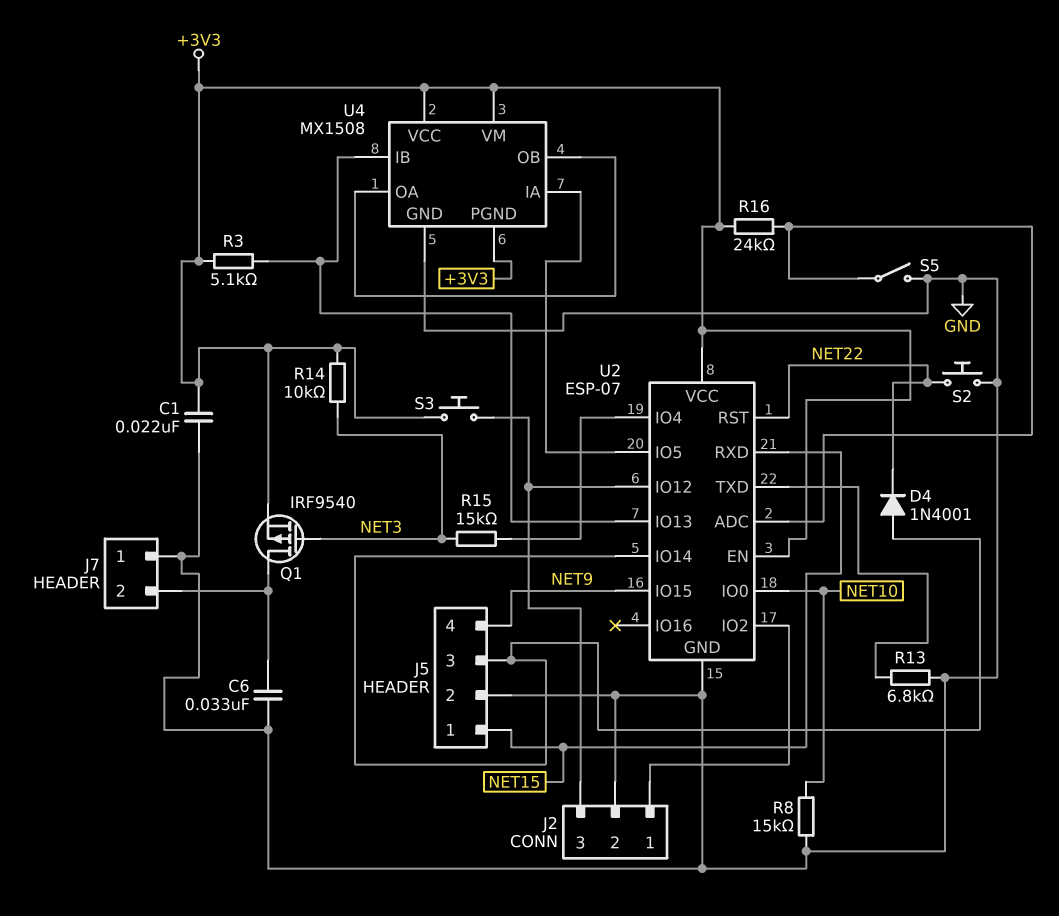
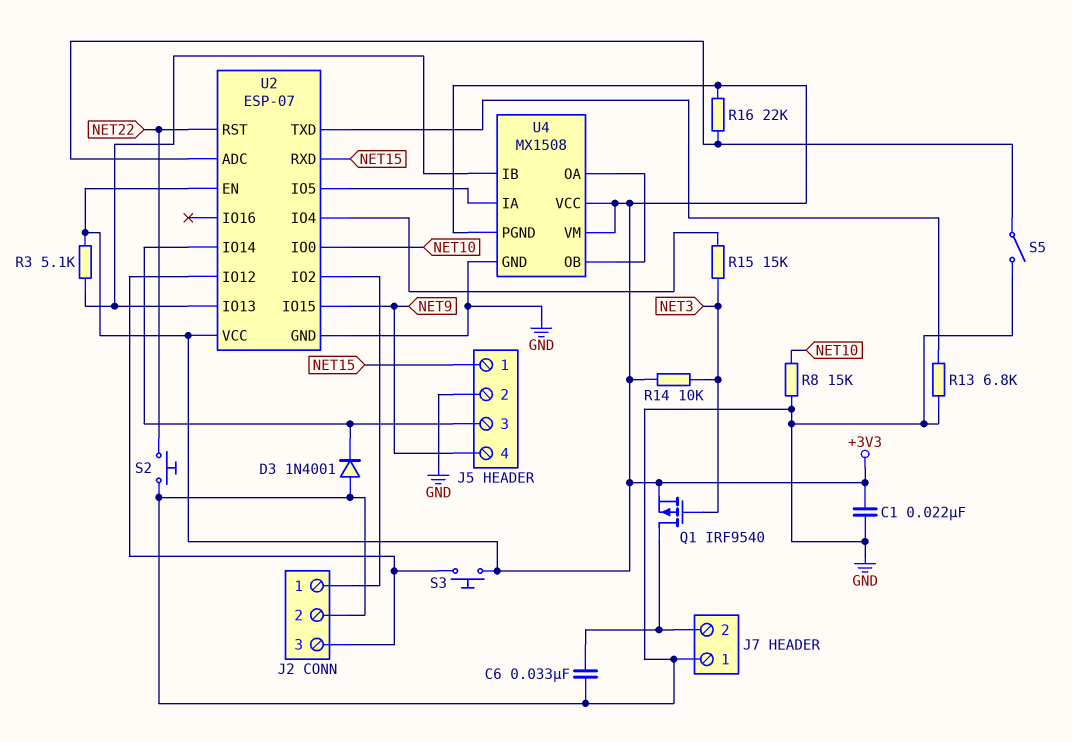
D3: none -> diode 1N4001 (A GND, K J5/3)
D4: diode 1N4001 (A J5/3, K NET22) -> none
R16: 24k (+3V3, U2/ADC) -> 22k (+3V3, U2/ADC)

